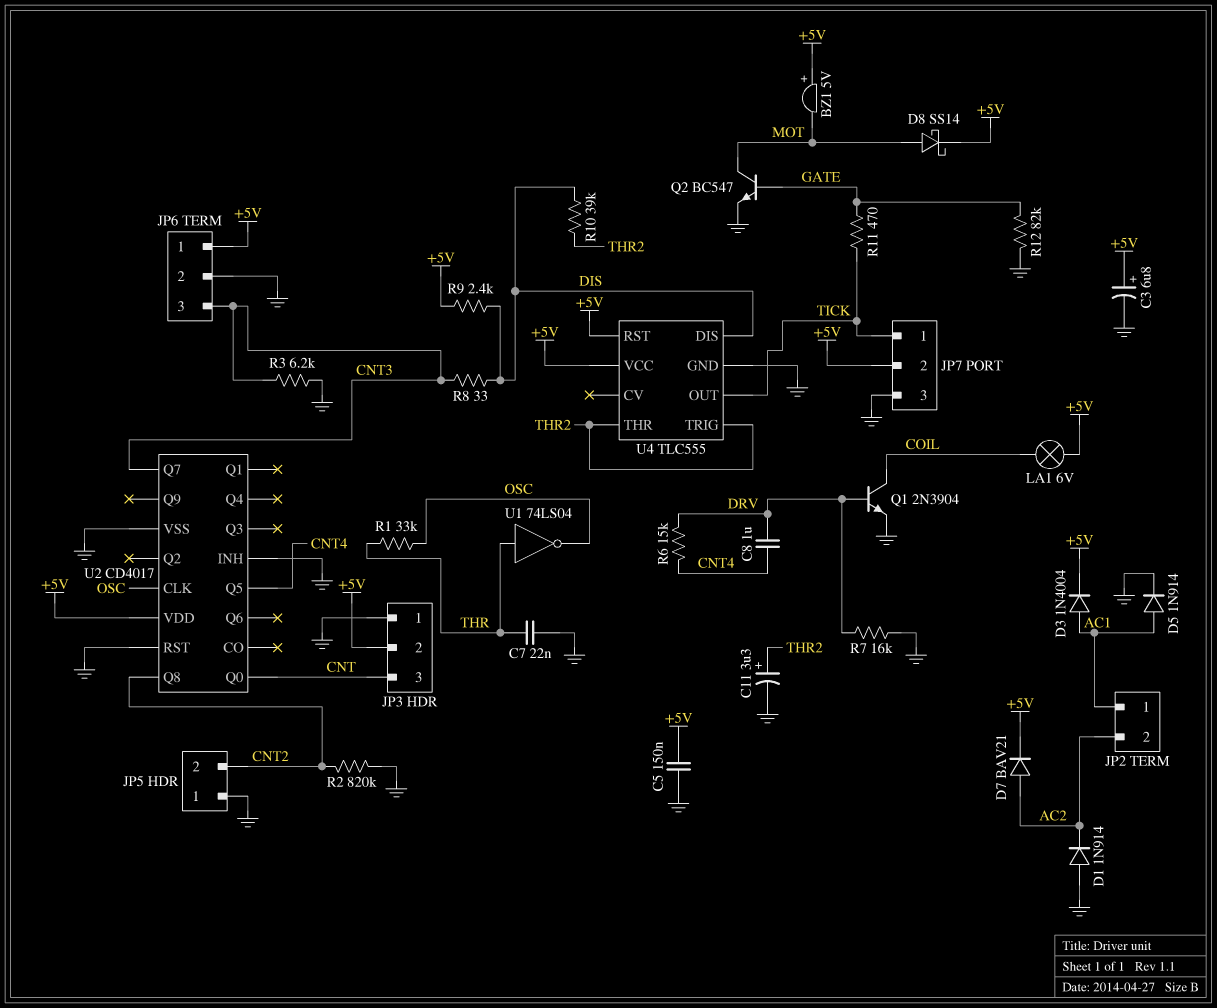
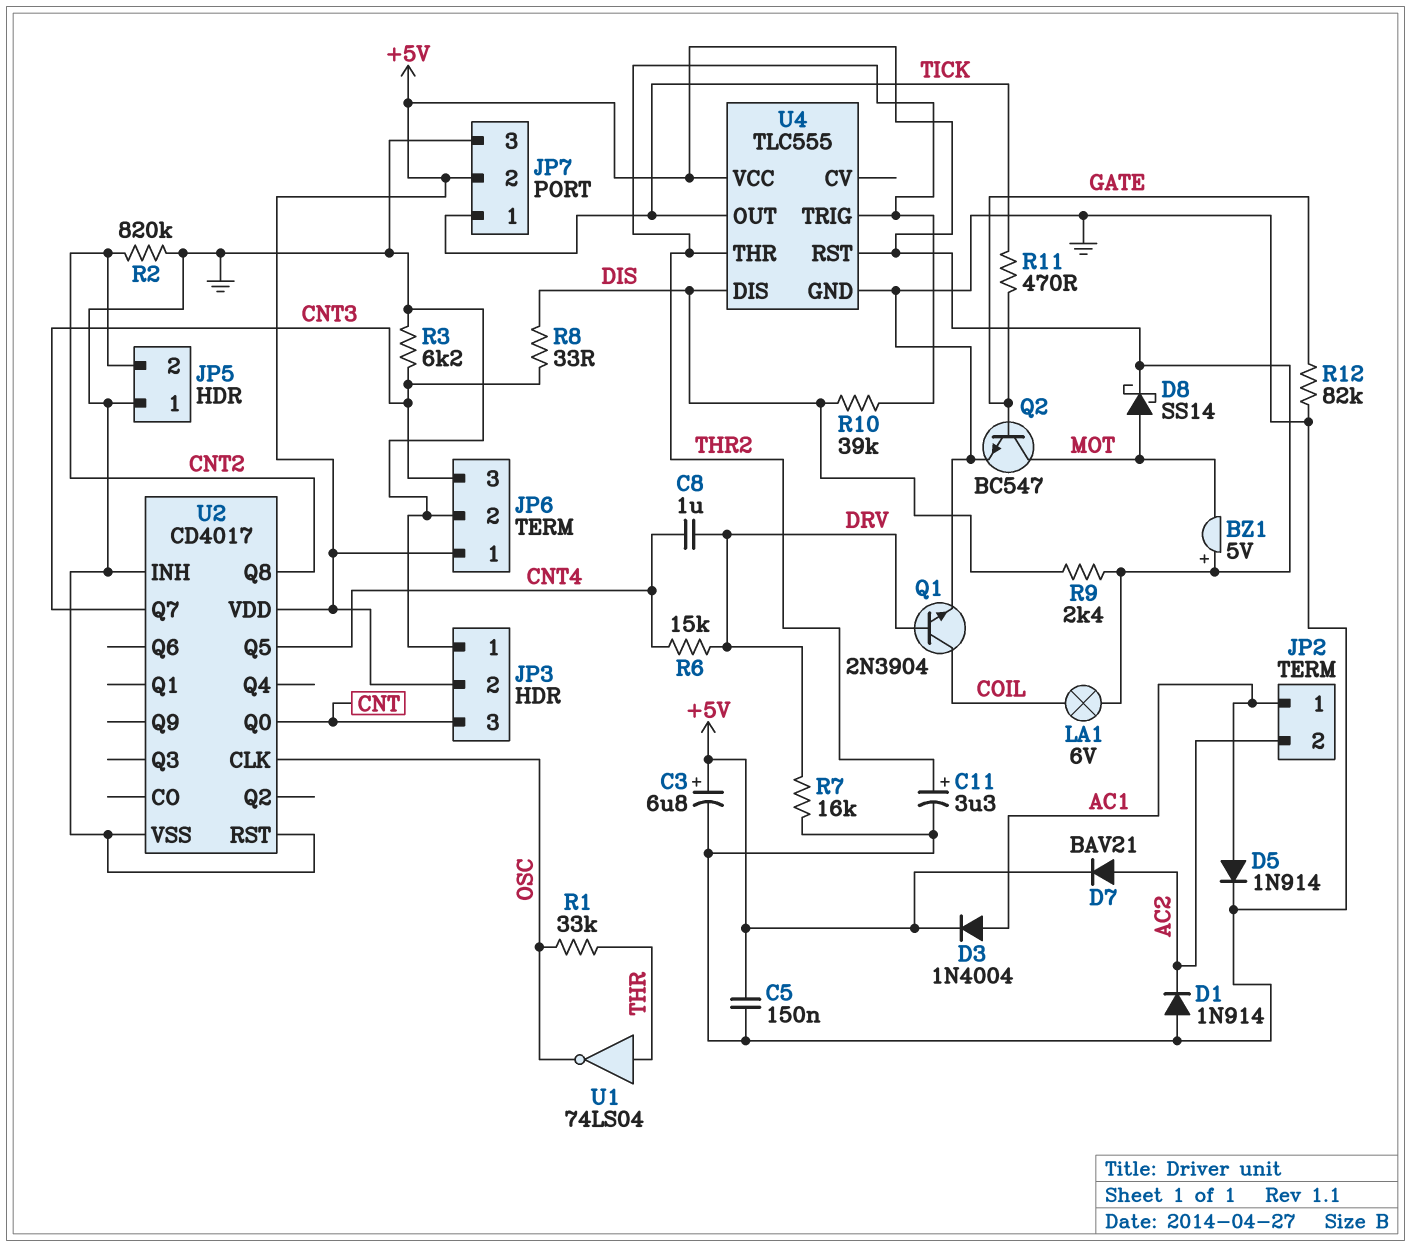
C7: 22nF (GND, THR) -> none

